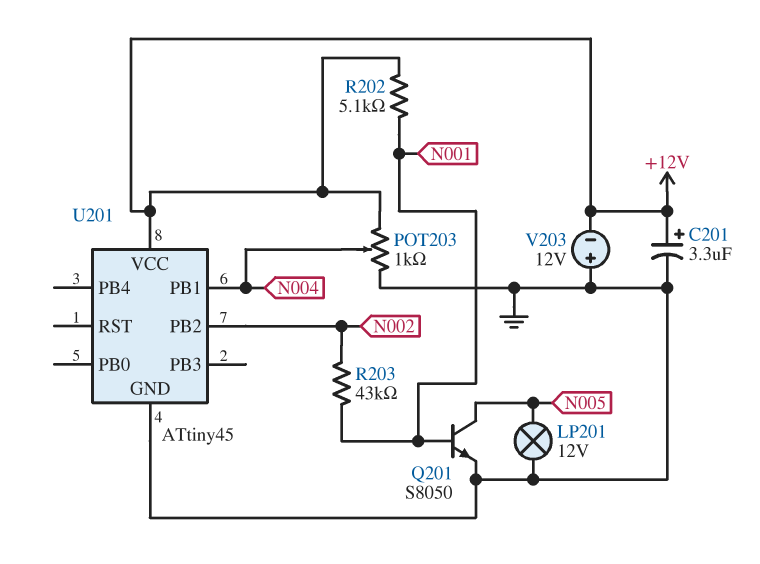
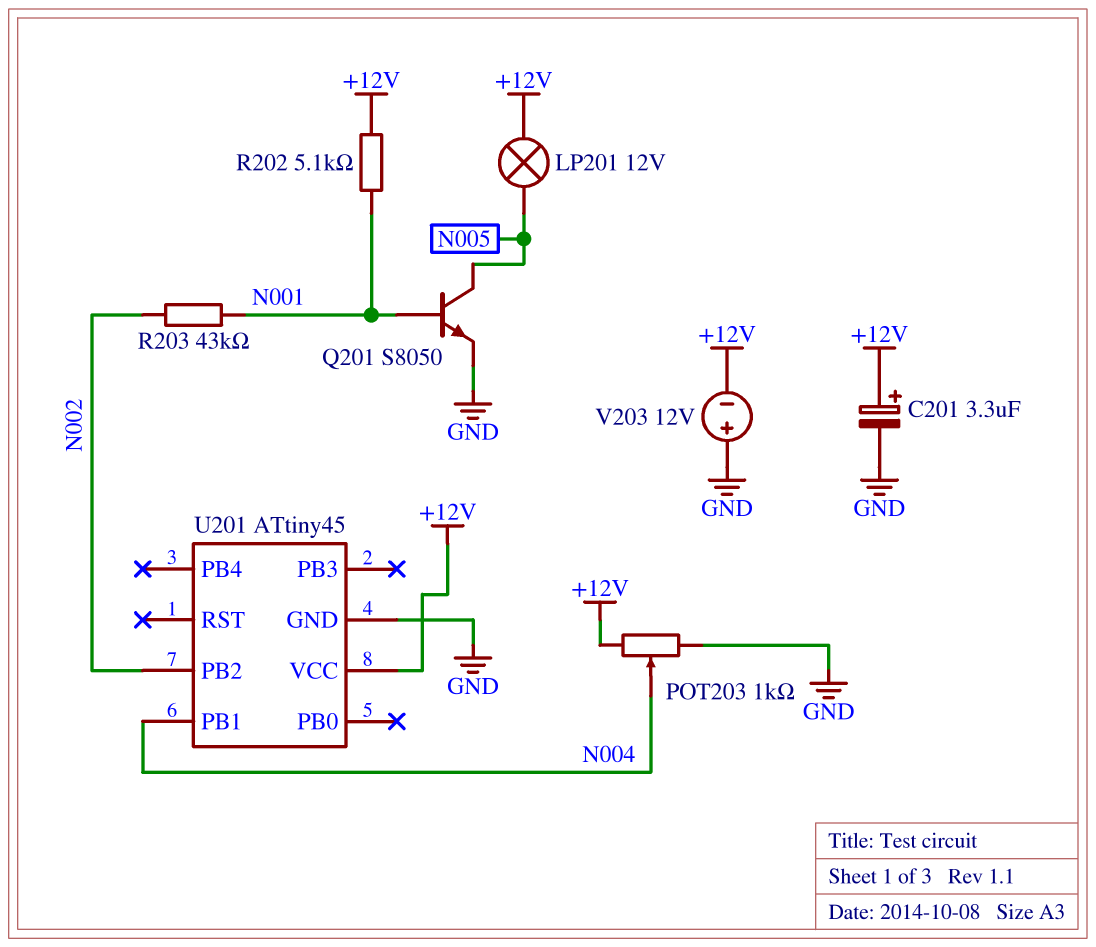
LP201: lamp 12V (GND, N005) -> lamp 12V (+12V, N005)

